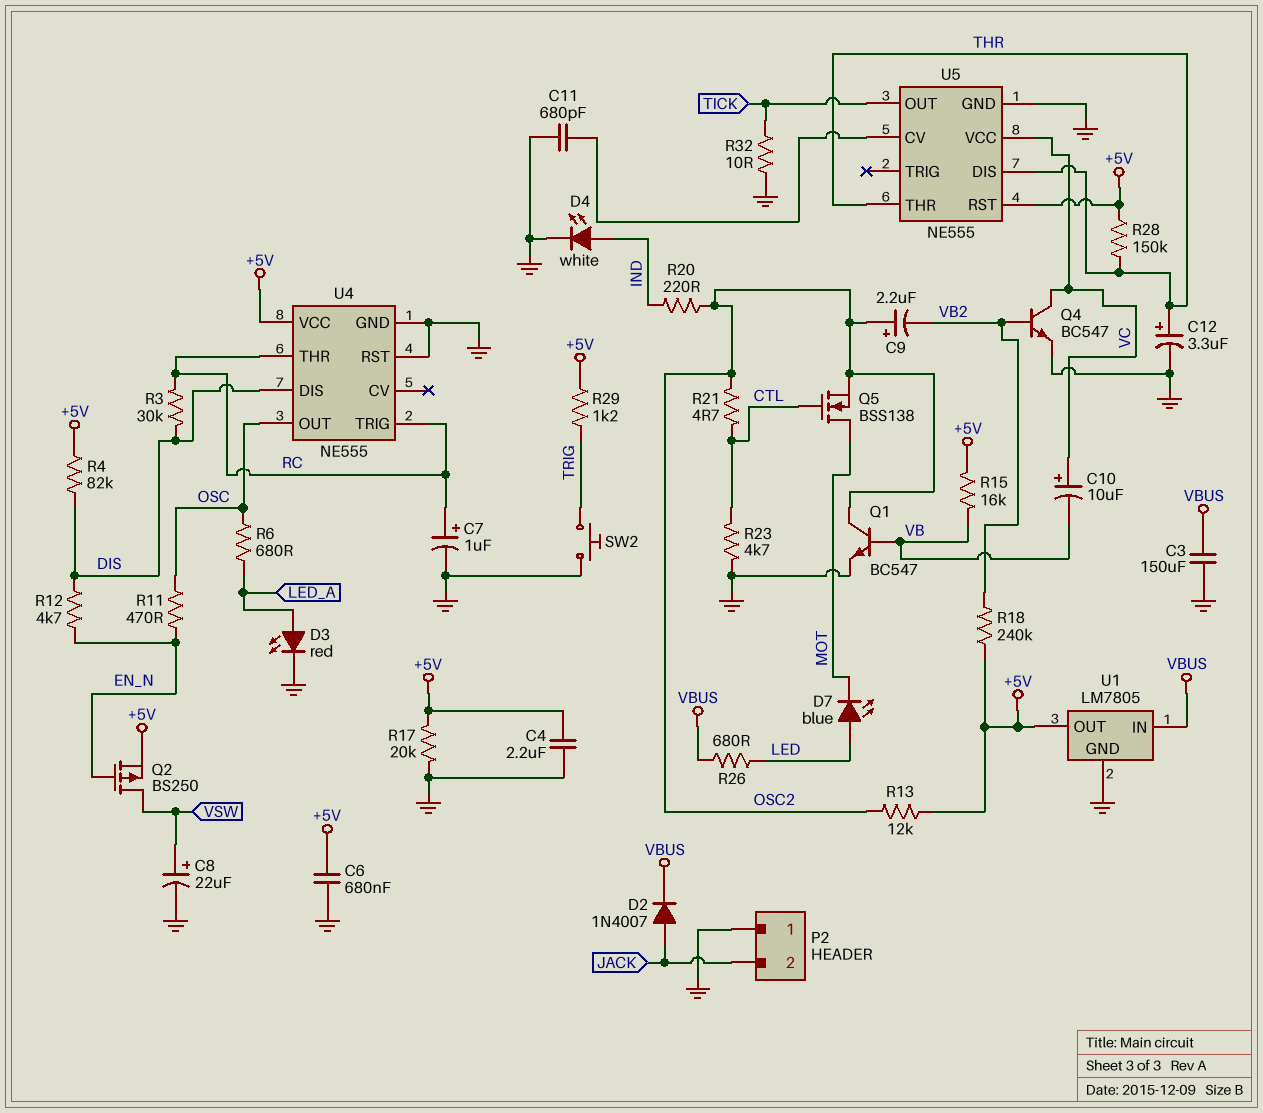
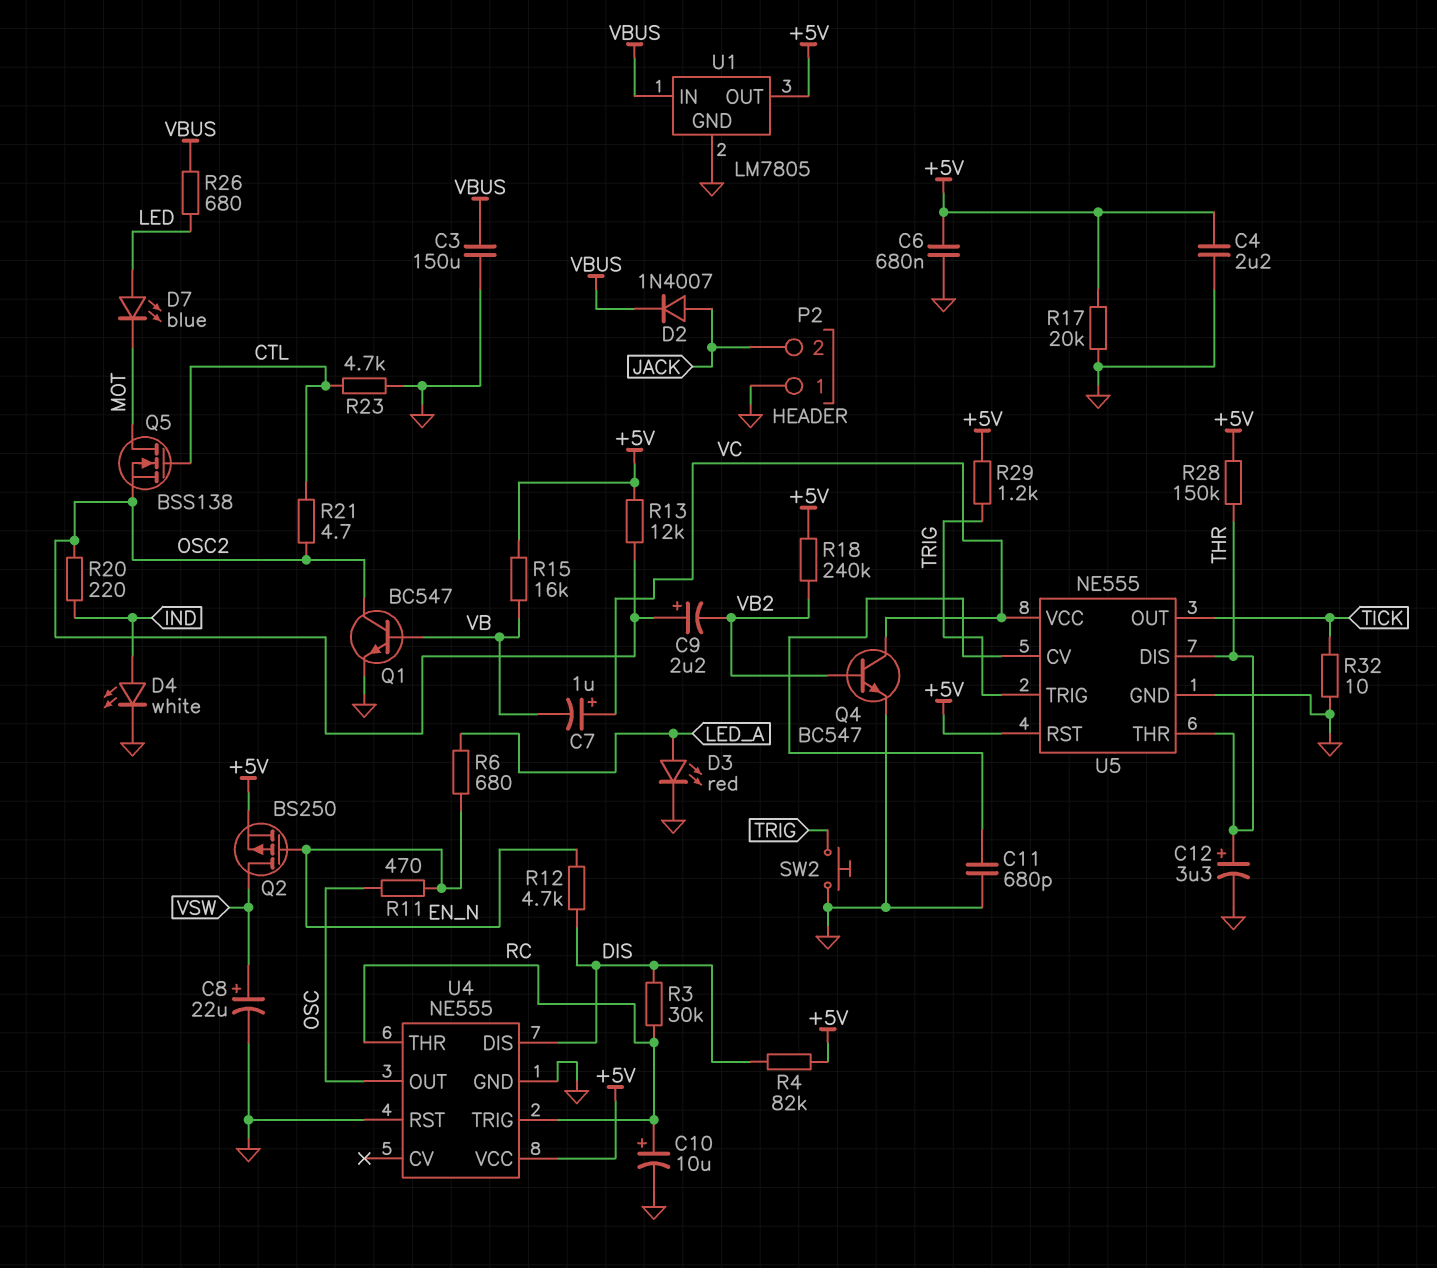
C7: 1uF (plus RC, minus GND) -> 1uF (plus VC, minus VB)
C10: 10uF (plus VC, minus VB) -> 10uF (plus RC, minus GND)
R6: 680 (LED_A, OSC) -> 680 (EN_N, LED_A)
U5 pin TRIG: none -> TRIG

